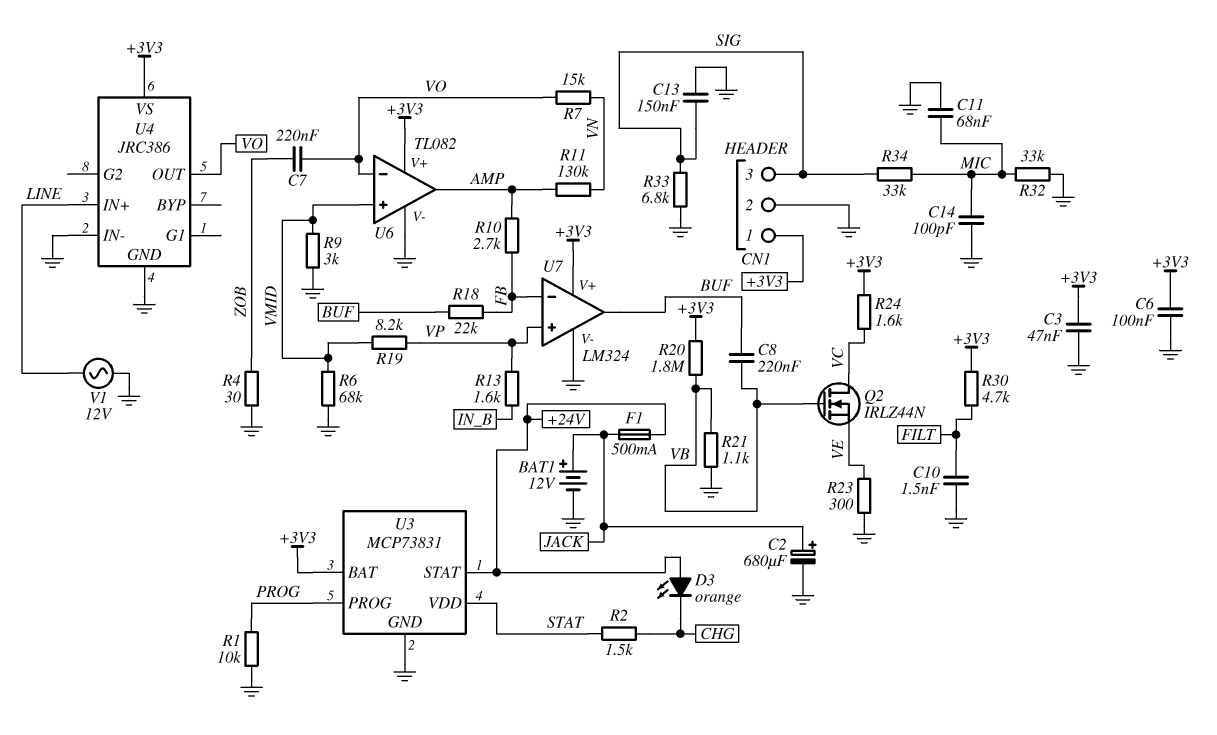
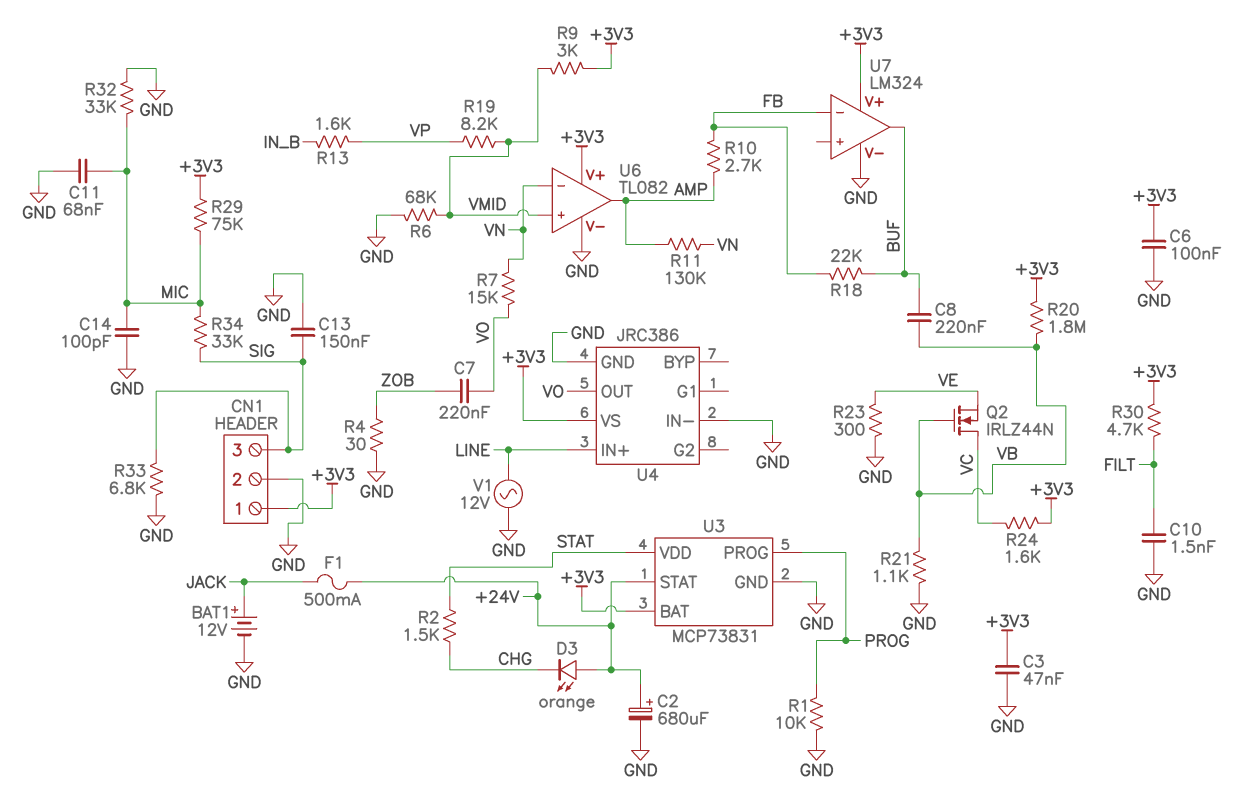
C2: 680uF (plus JACK, minus GND) -> 680uF (plus +24V, minus GND)
R9: 3k (GND, VMID) -> 3k (+3V3, VMID)
R29: none -> 75k (+3V3, MIC)
U6 pin in-: VO -> VN
U7 pin in+: VP -> none

